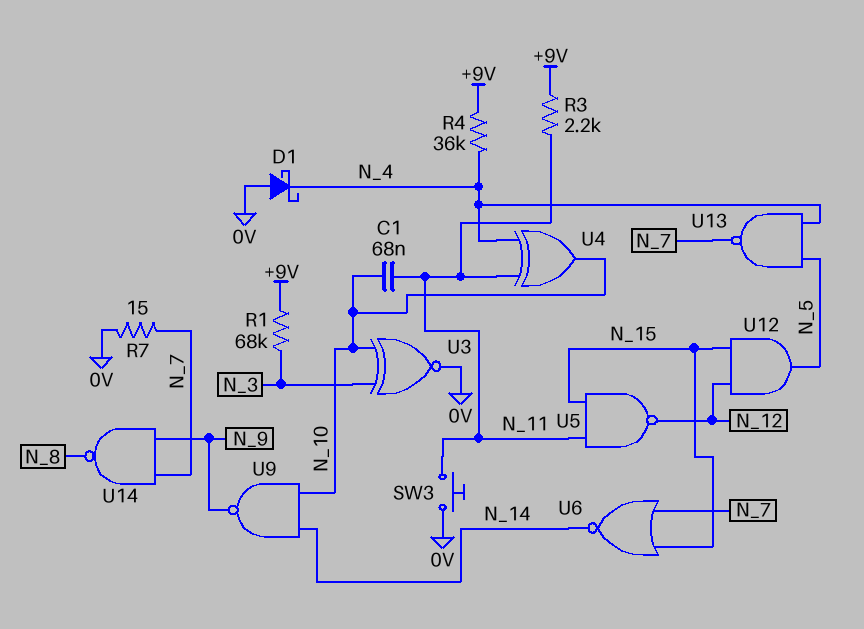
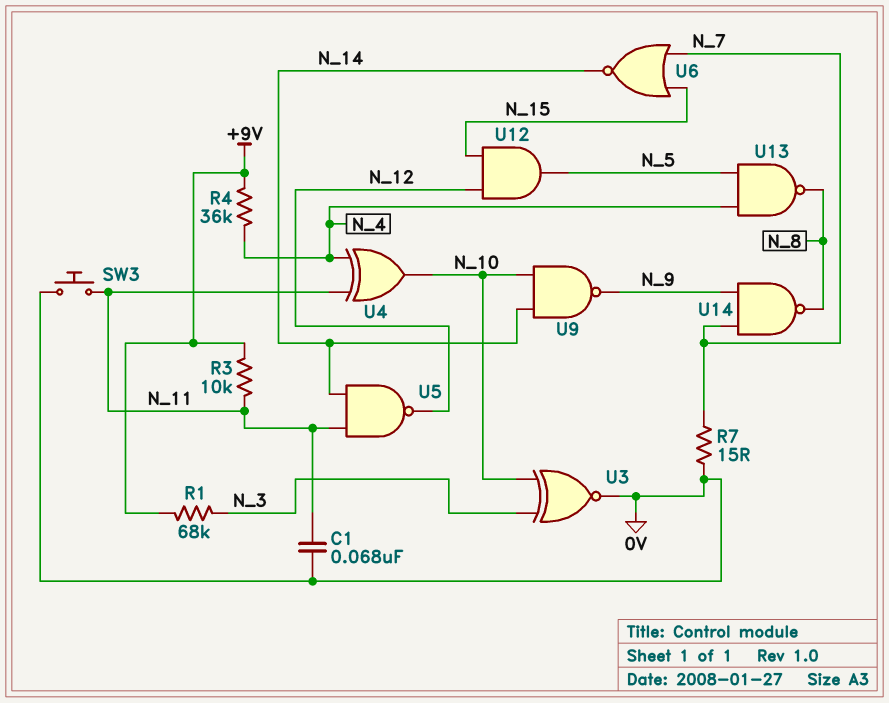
C1: 68nF (N_10, N_11) -> 68nF (0V, N_11)
D1: schottky (A 0V, K N_4) -> none
R3: 2.2k (+9V, N_11) -> 10k (+9V, N_11)
U5: NAND (in N_11, in N_15, out N_12) -> NAND (in N_11, in N_14, out N_12)
U13: NAND (in N_4, in N_5, out N_7) -> NAND (in N_4, in N_5, out N_8)

